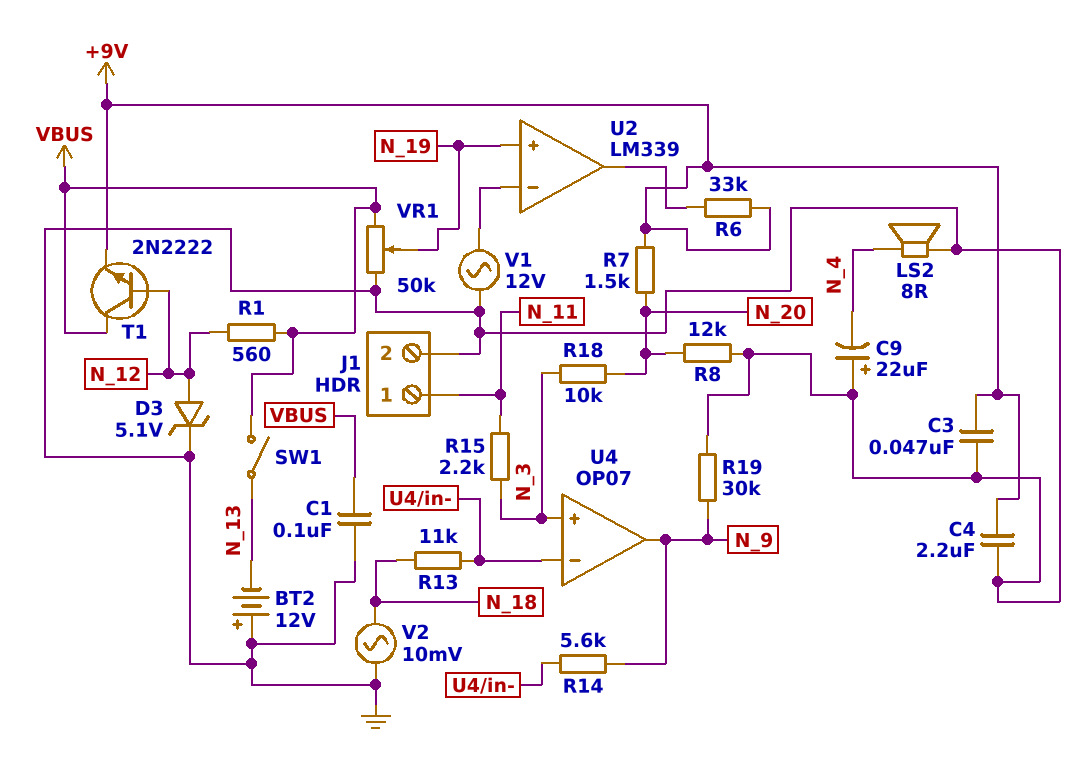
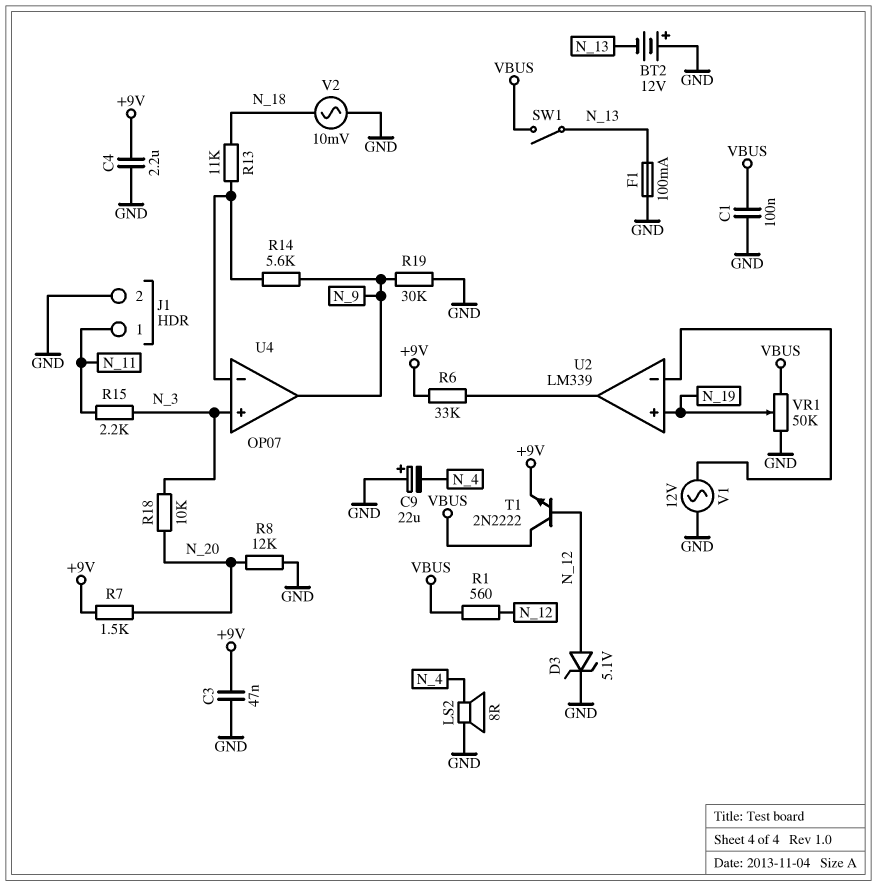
F1: none -> 100mA (GND, N_13)

